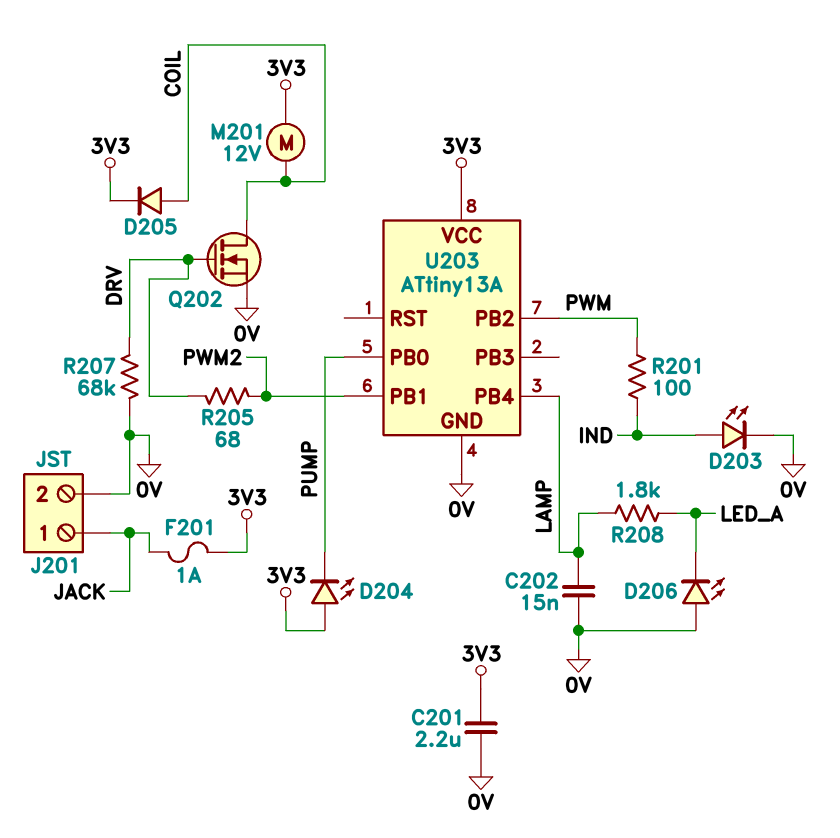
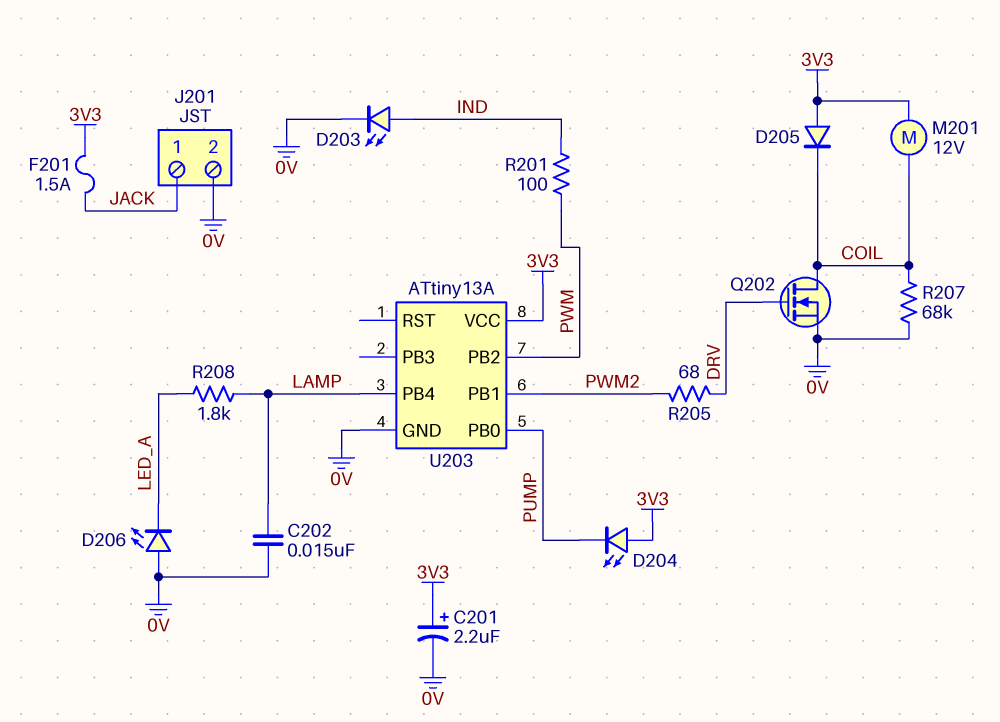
C201: 2.2uF (0V, 3V3) -> 2.2uF (plus 3V3, minus 0V)
D205: diode (A COIL, K 3V3) -> diode (A 3V3, K COIL)
F201: 1A (3V3, JACK) -> 1.5A (3V3, JACK)
R207: 68k (0V, DRV) -> 68k (0V, COIL)

